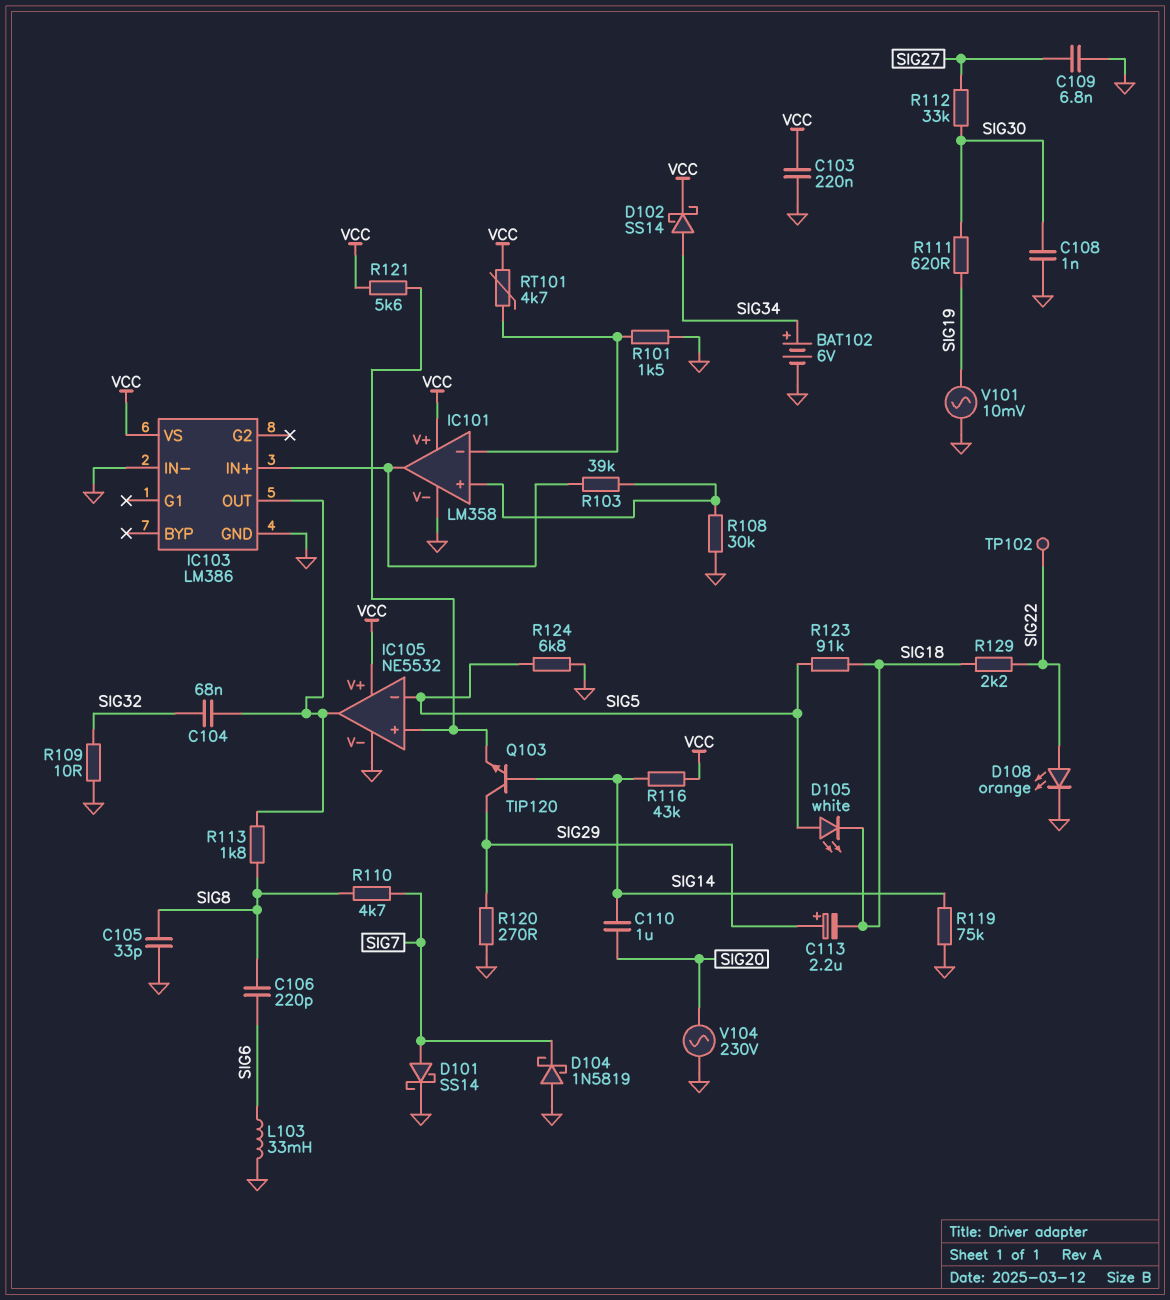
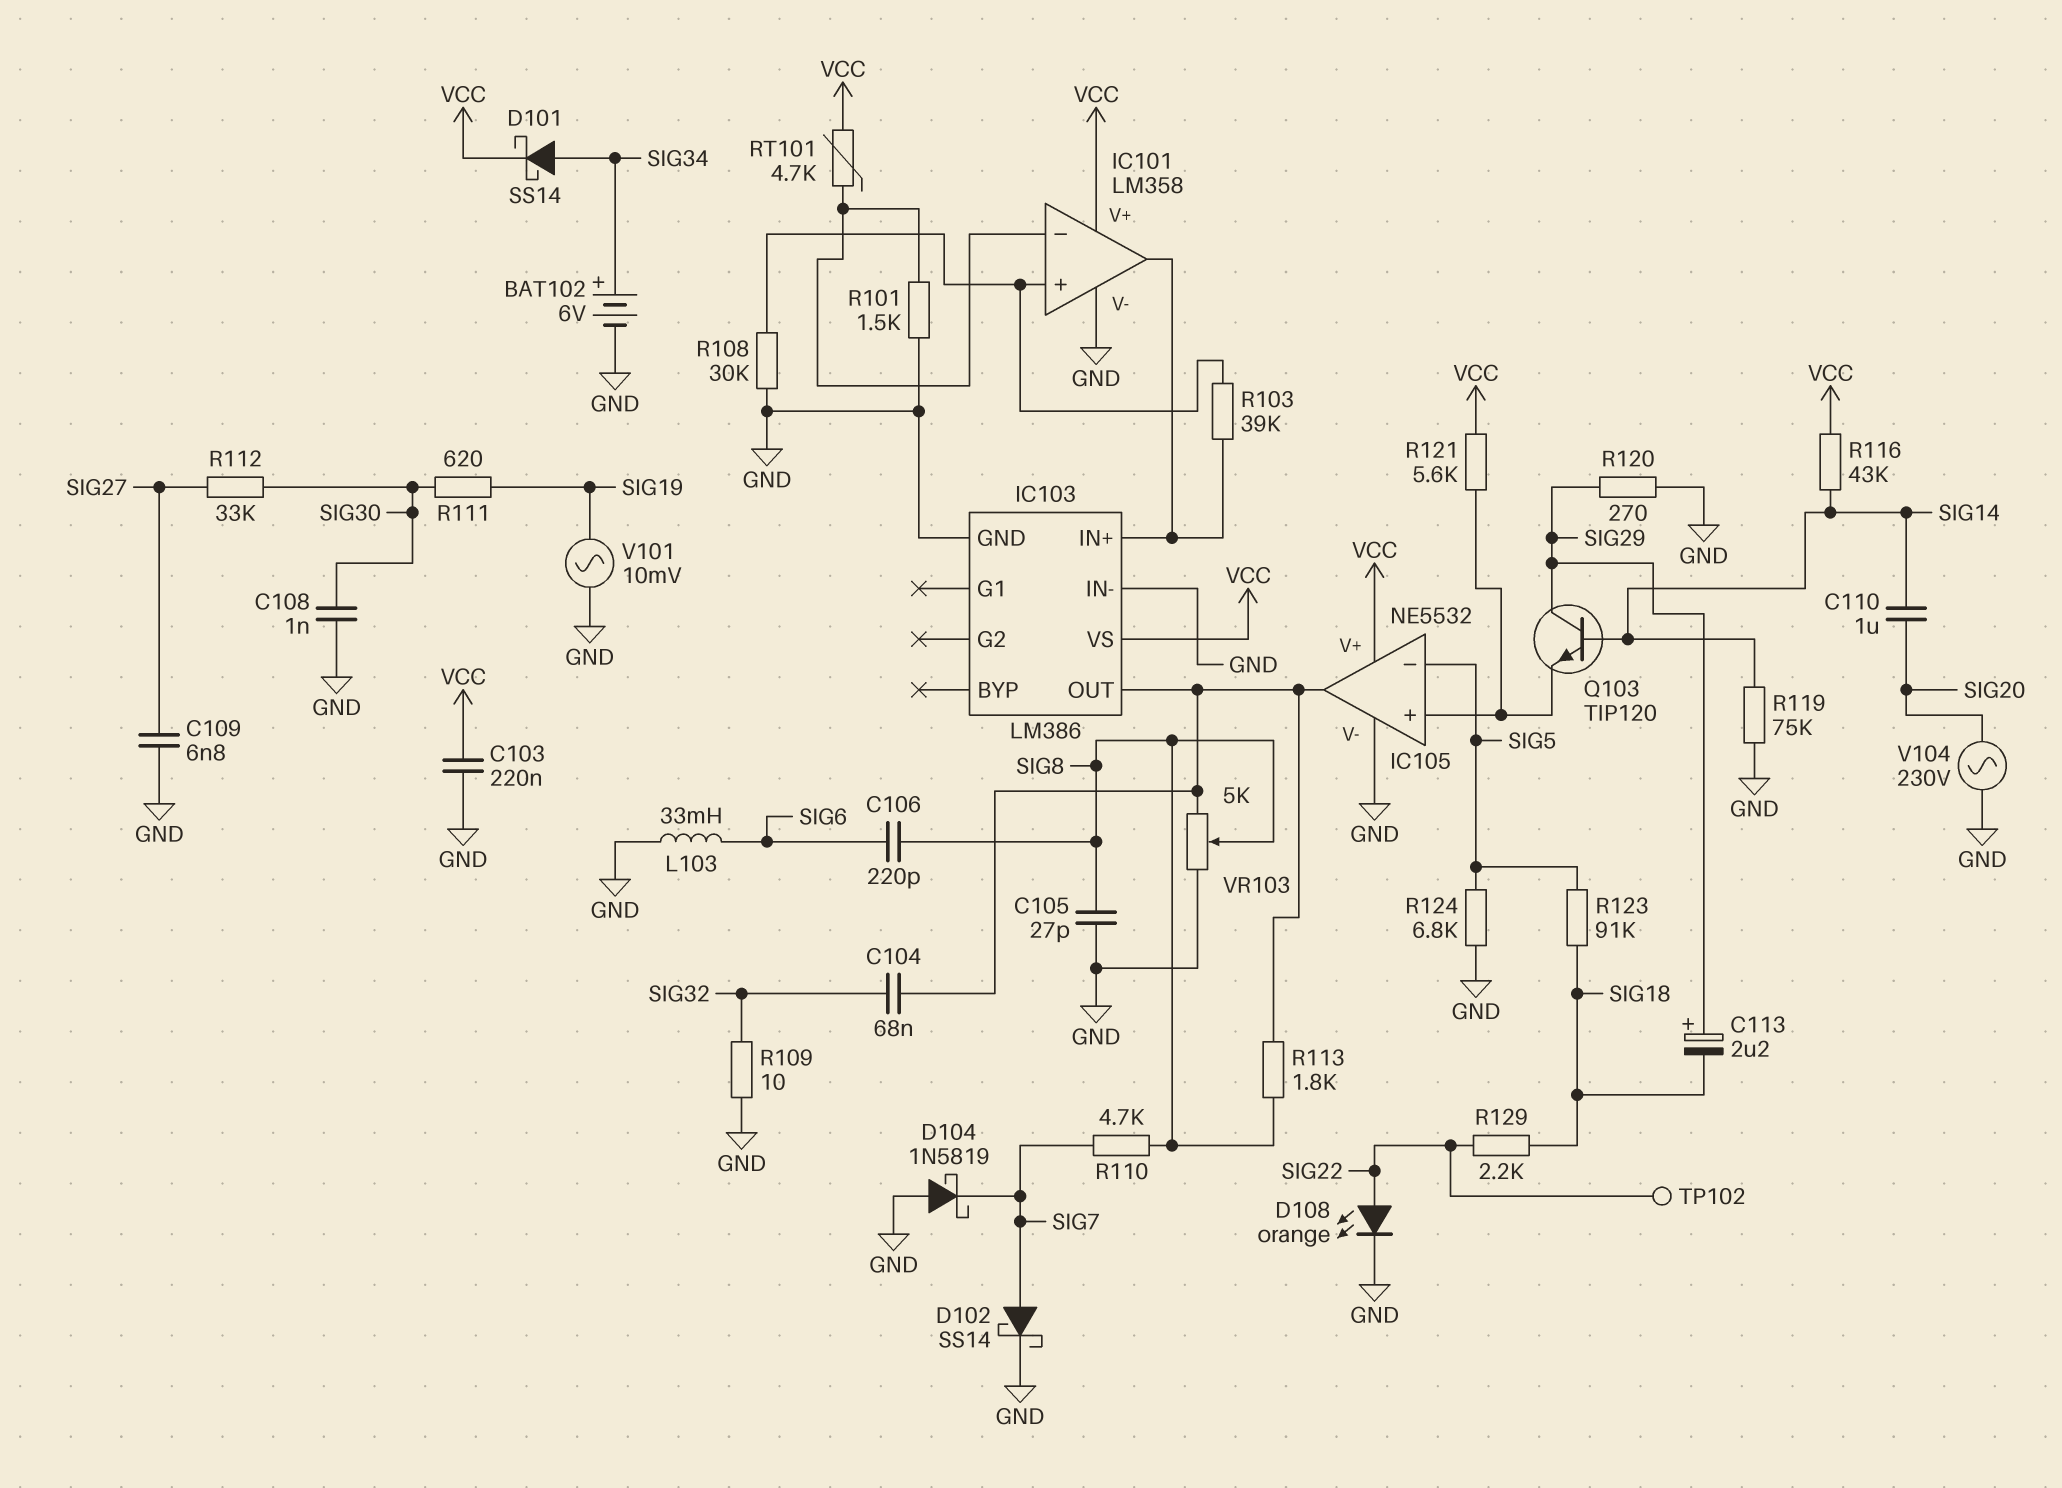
C105: 33pF (GND, SIG8) -> 27pF (GND, SIG8)
D101: schottky SS14 (A SIG7, K GND) -> schottky SS14 (A SIG34, K VCC)
D102: schottky SS14 (A SIG34, K VCC) -> schottky SS14 (A SIG7, K GND)
D105: LED white (A SIG5, K SIG18) -> none
VR103: none -> 5k (GND, IC103/OUT, wiper SIG8)

